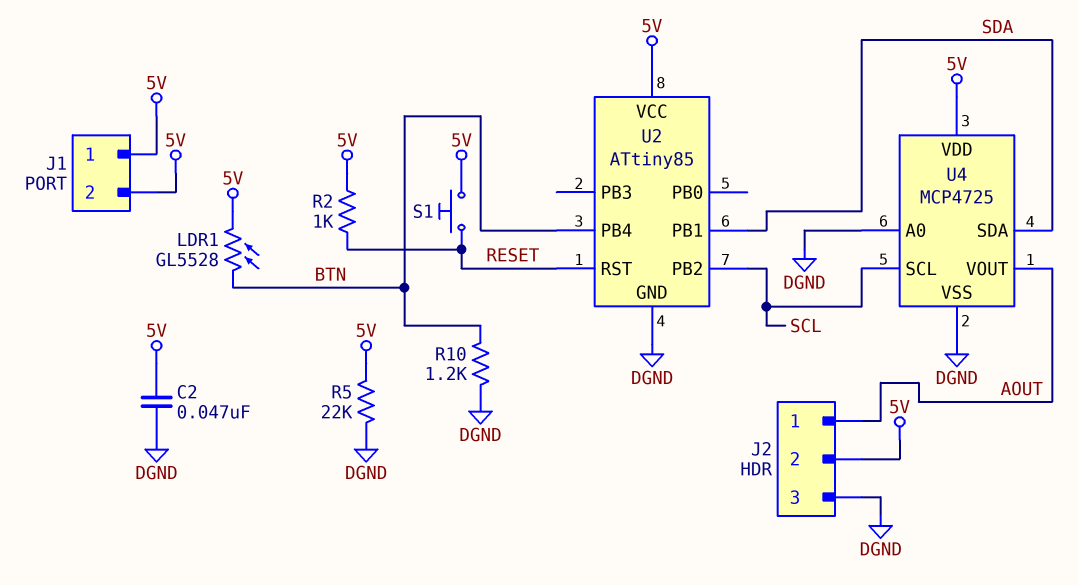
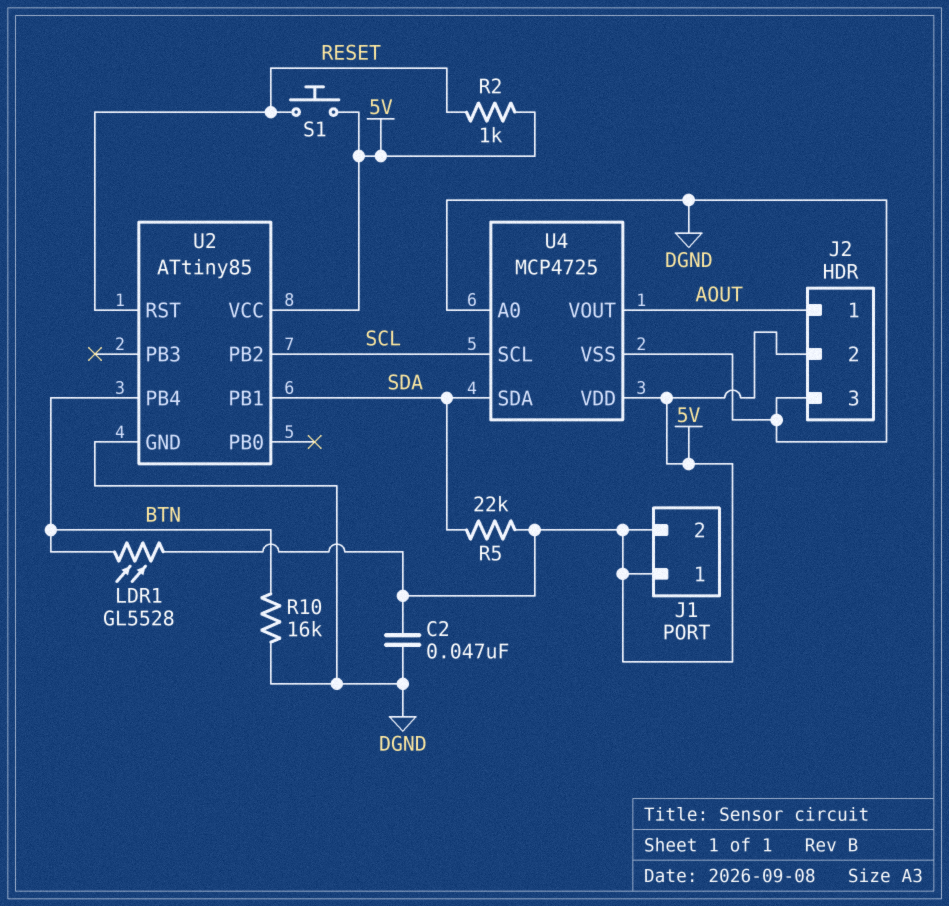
R5: 22k (5V, DGND) -> 22k (5V, SDA)
R10: 1.2k (BTN, DGND) -> 16k (BTN, DGND)

